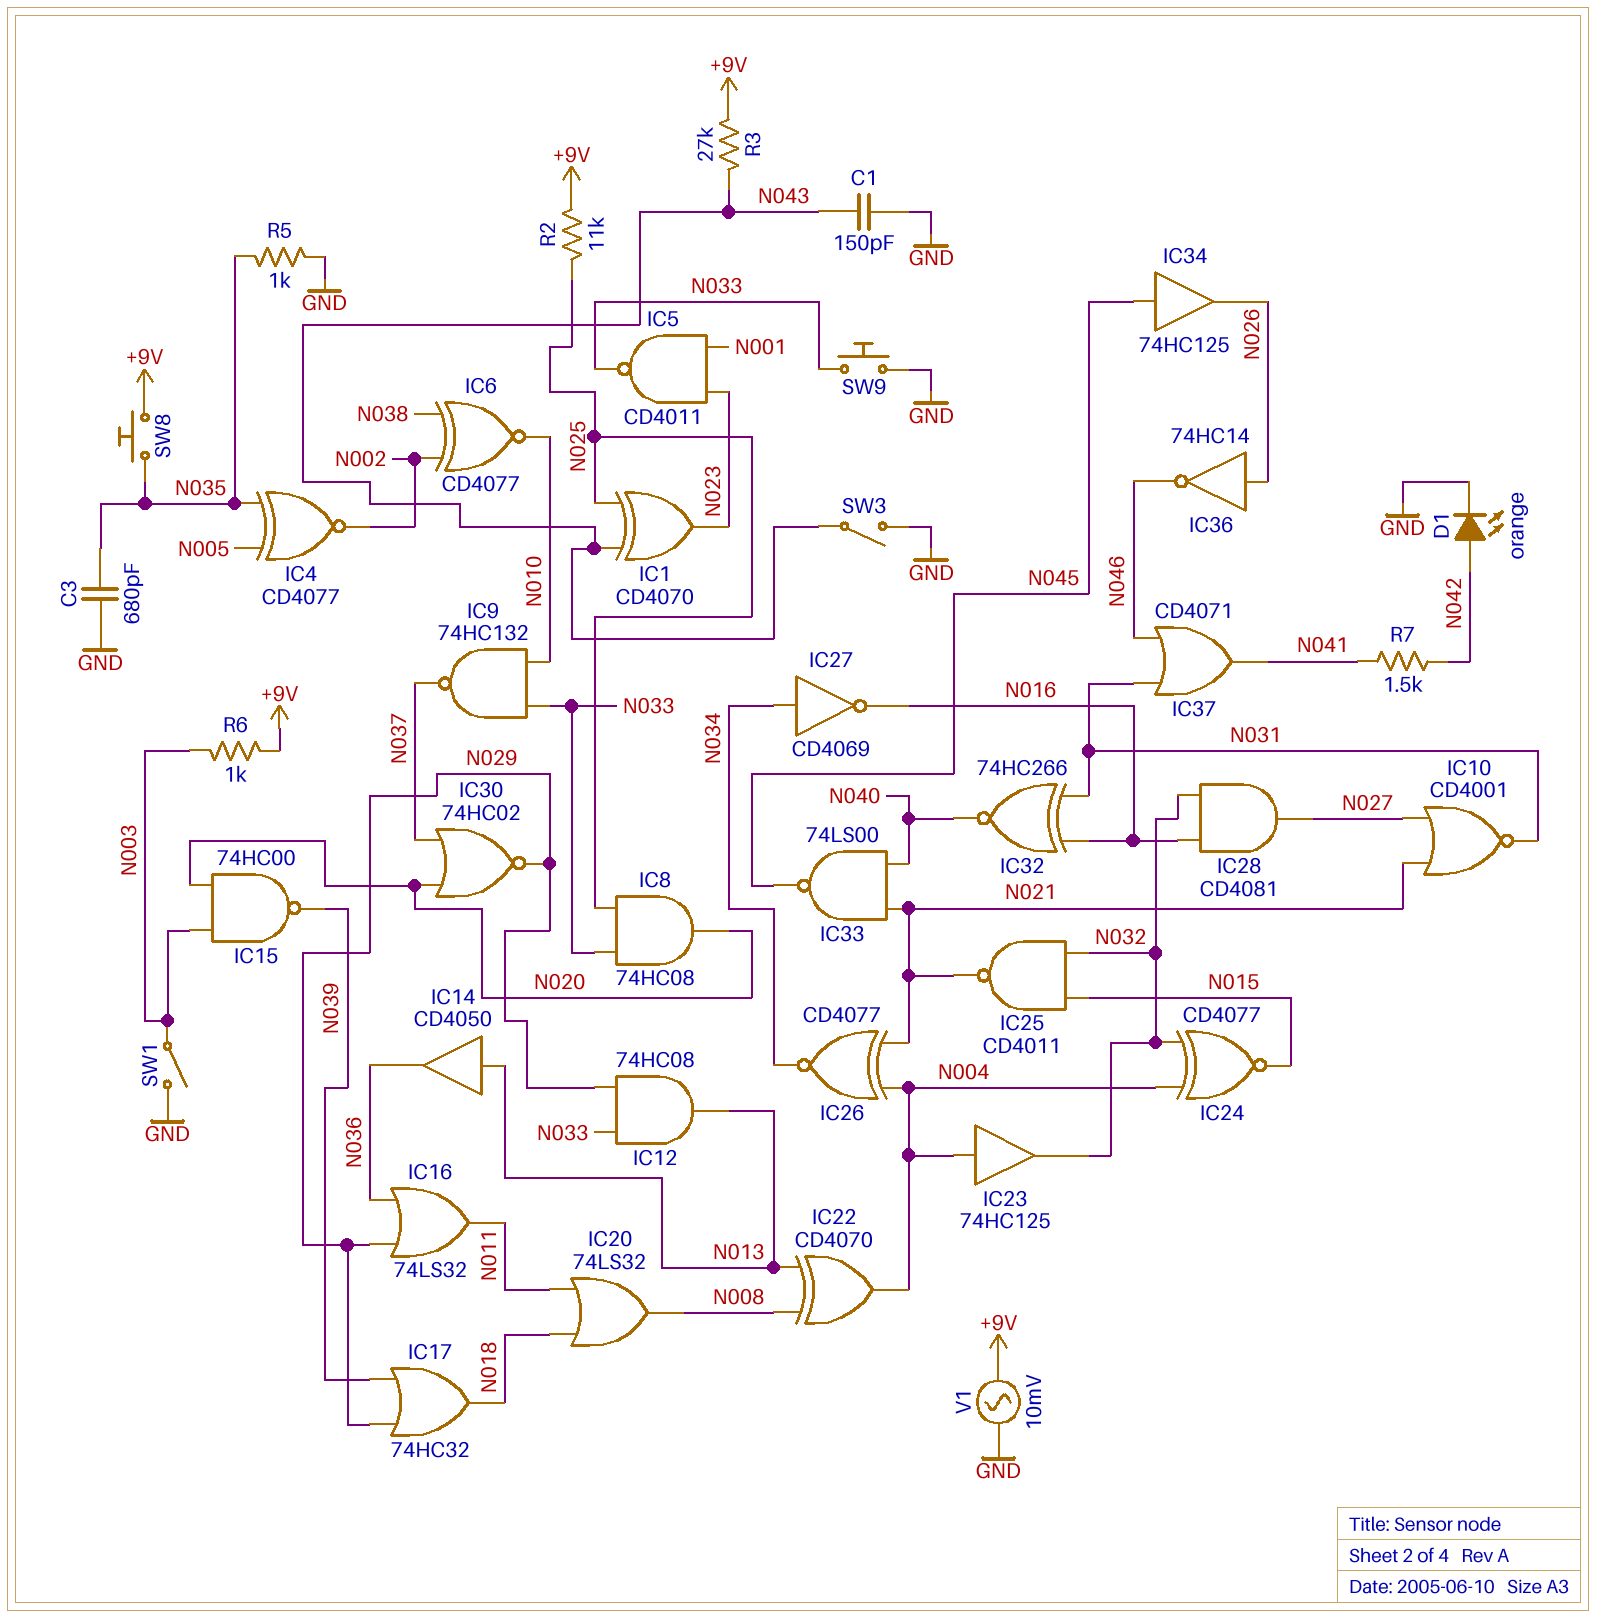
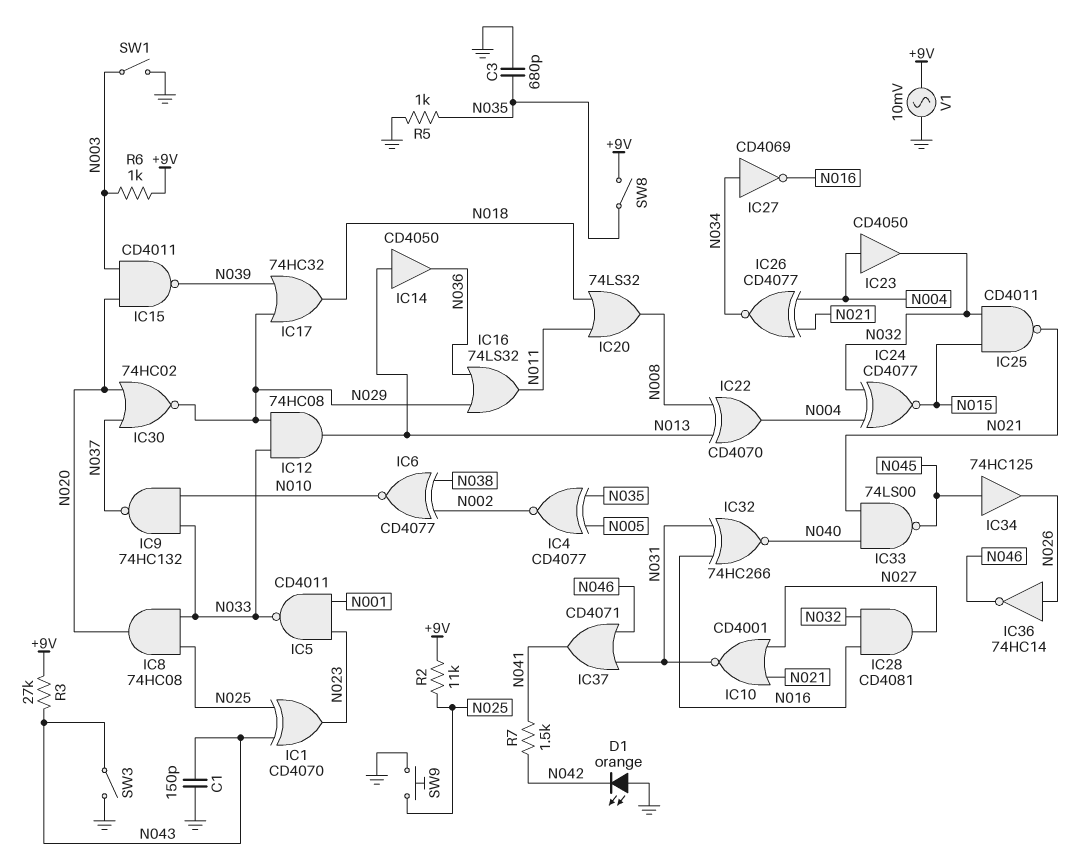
D1: LED orange (A N042, K GND) -> LED orange (A GND, K N042)
IC15: NAND 74HC00 (in N003, in N020, out N039) -> NAND CD4011 (in N003, in N020, out N039)
IC23: buffer 74HC125 (in N004, out N032) -> buffer CD4050 (in N004, out N032)
SW8: button (+9V, N035) -> switch (+9V, N035)
SW9: button (GND, N033) -> button (GND, N025)

